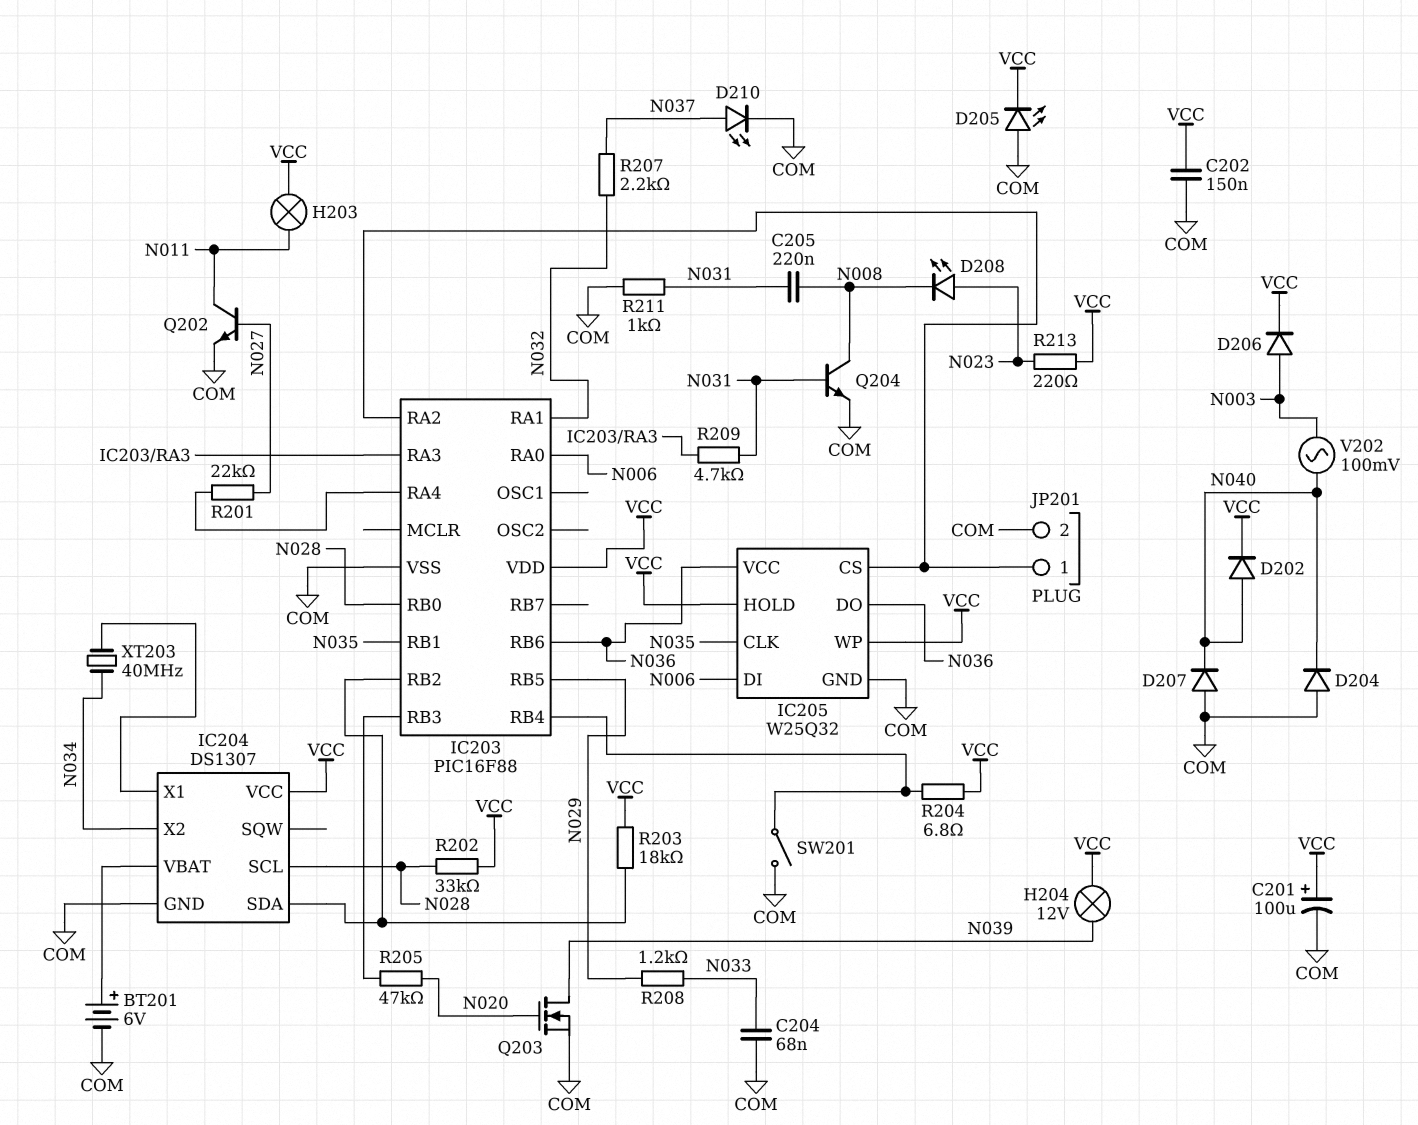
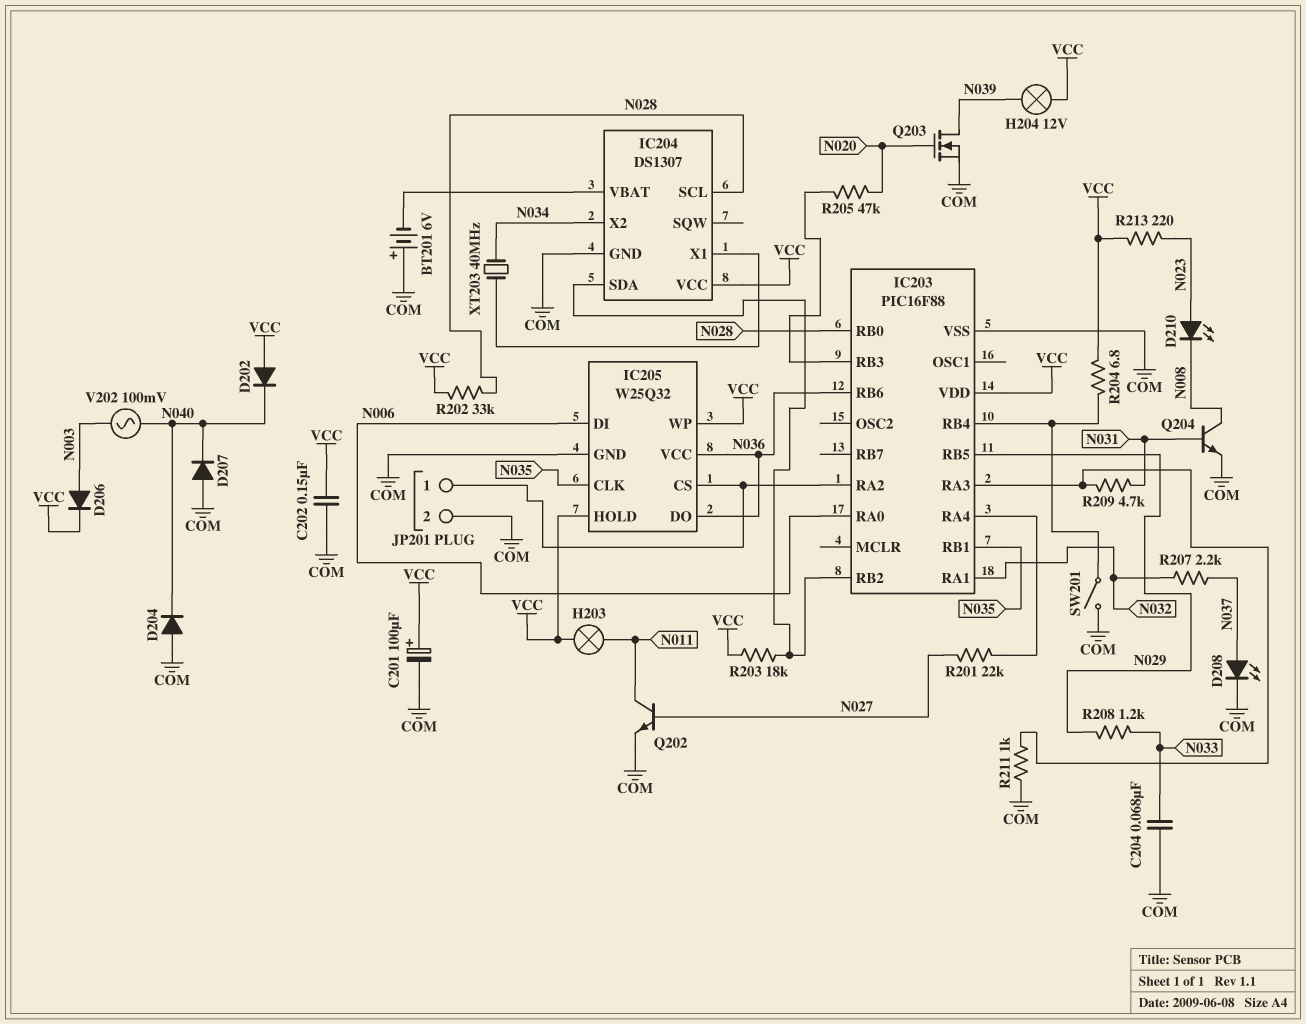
BT201: 6V (plus IC204/VBAT, minus COM) -> 6V (plus COM, minus IC204/VBAT)
C205: 220nF (N008, N031) -> none
D202: diode (A N040, K VCC) -> diode (A VCC, K N040)
D205: LED (A COM, K VCC) -> none
D208: LED (A N023, K N008) -> LED (A N037, K COM)
D210: LED (A N037, K COM) -> LED (A N023, K N008)
R211: 1k (COM, N031) -> 1k (COM, IC203/RA3)

